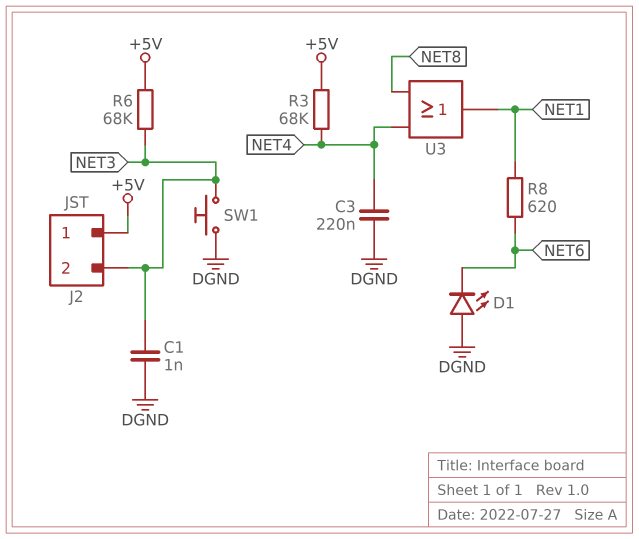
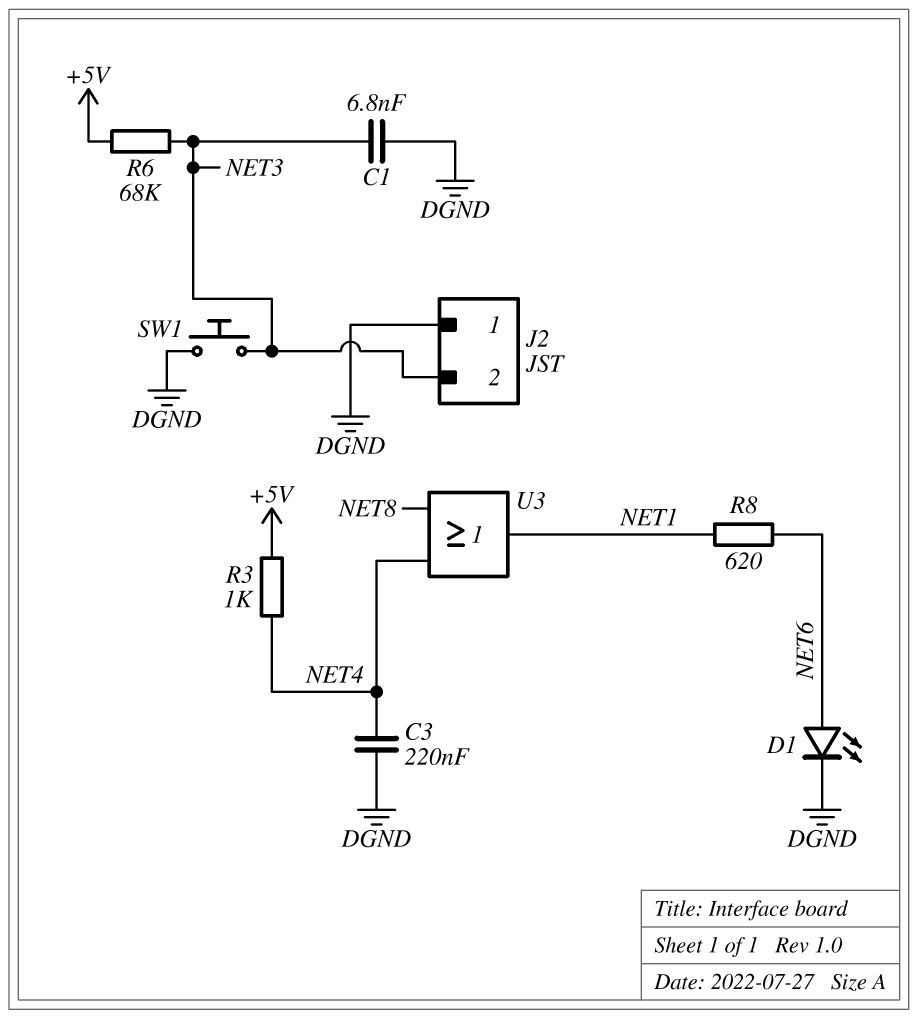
C1: 1nF (DGND, NET3) -> 6.8nF (DGND, NET3)
D1: LED (A DGND, K NET6) -> LED (A NET6, K DGND)
J2 pin 1: +5V -> DGND
R3: 68k (+5V, NET4) -> 1k (+5V, NET4)

